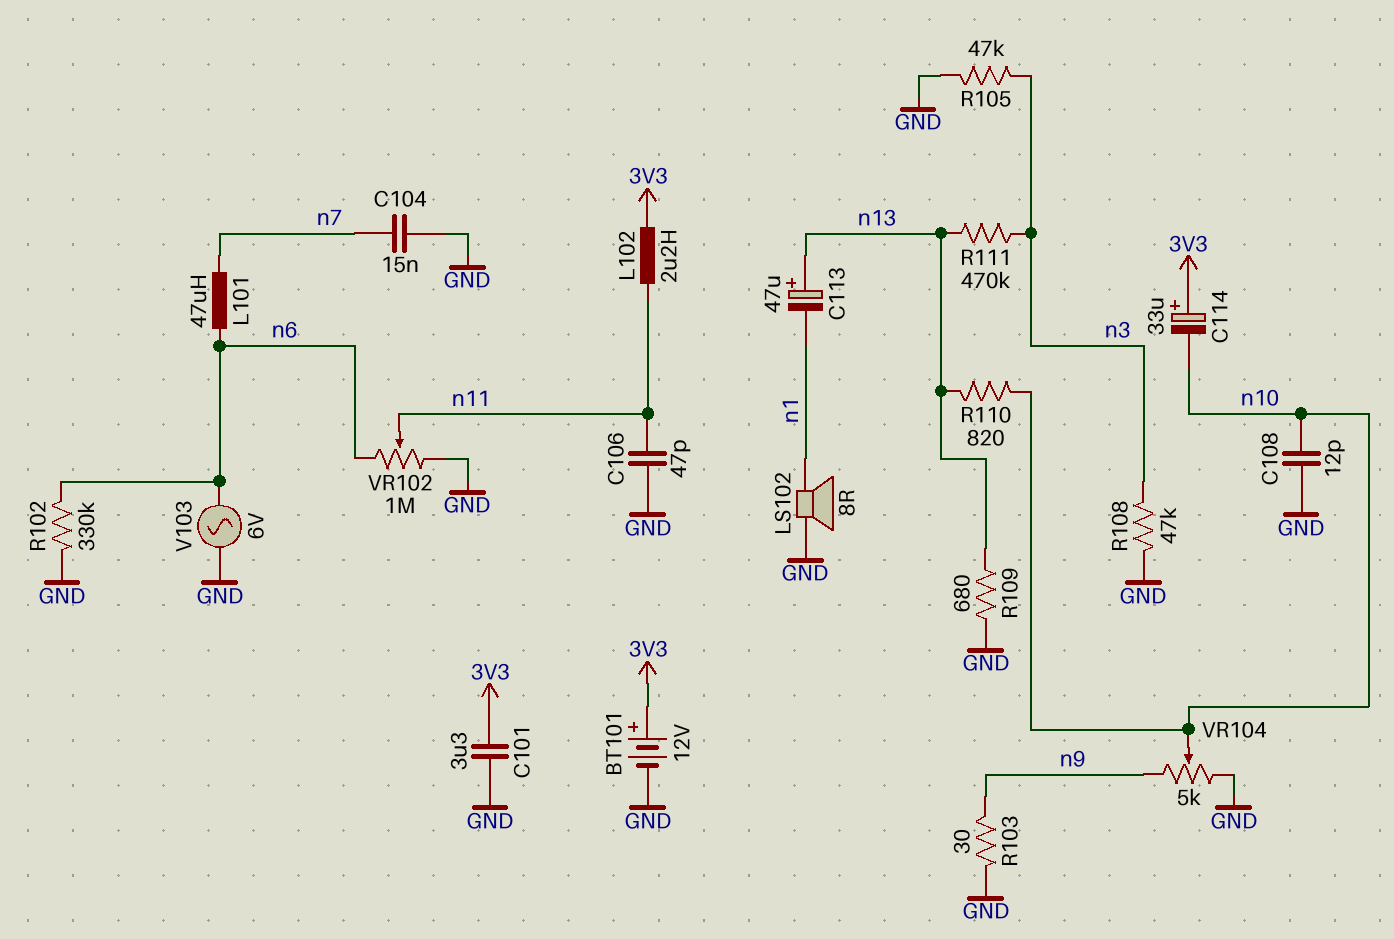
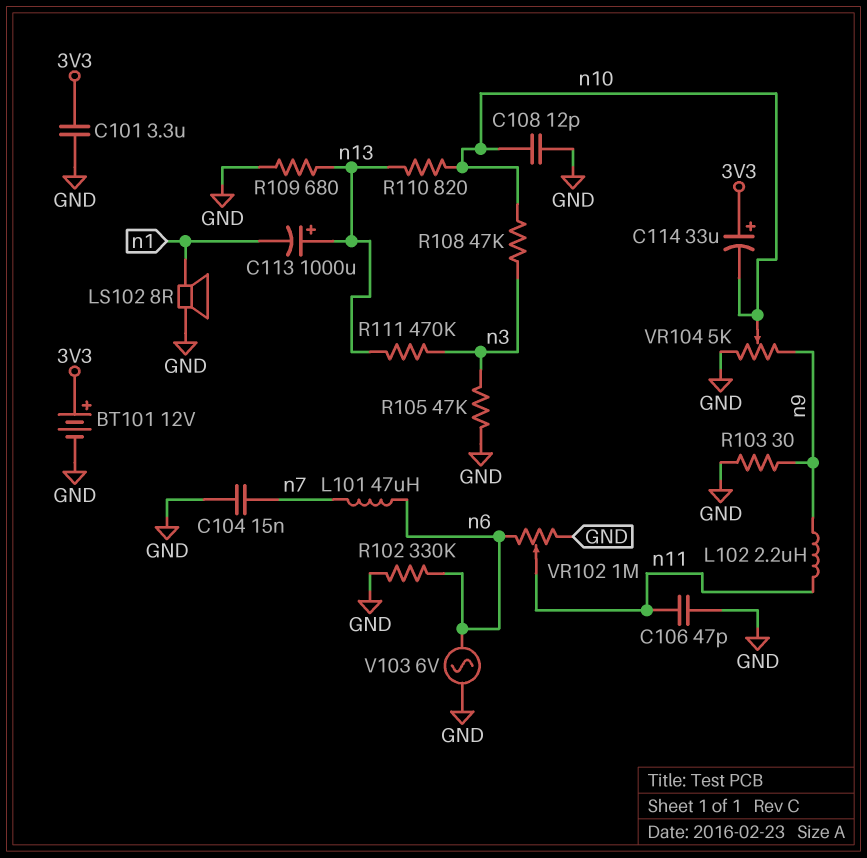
C113: 47uF (plus n13, minus n1) -> 1000uF (plus n13, minus n1)
L102: 2.2uH (3V3, n11) -> 2.2uH (n9, n11)
R108: 47k (GND, n3) -> 47k (n3, n10)

